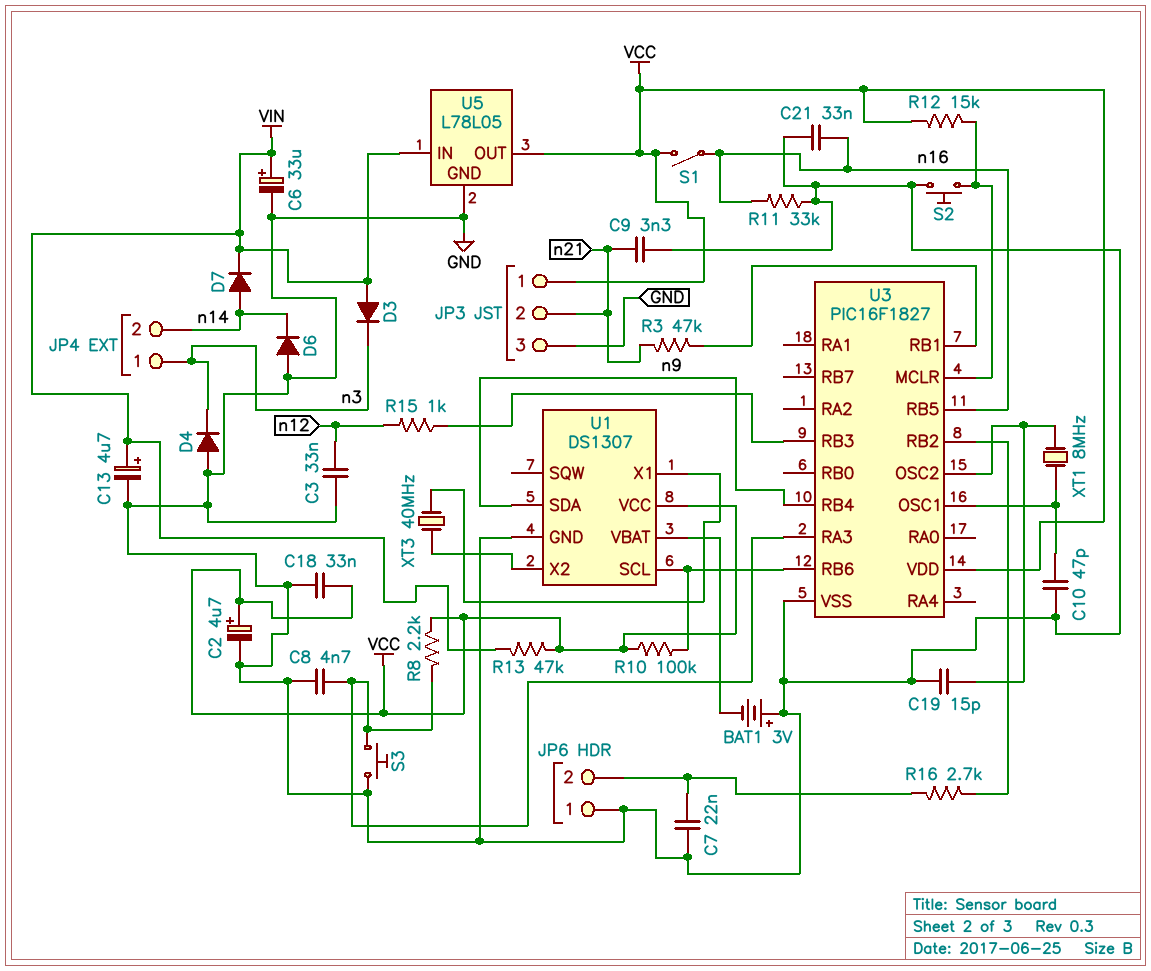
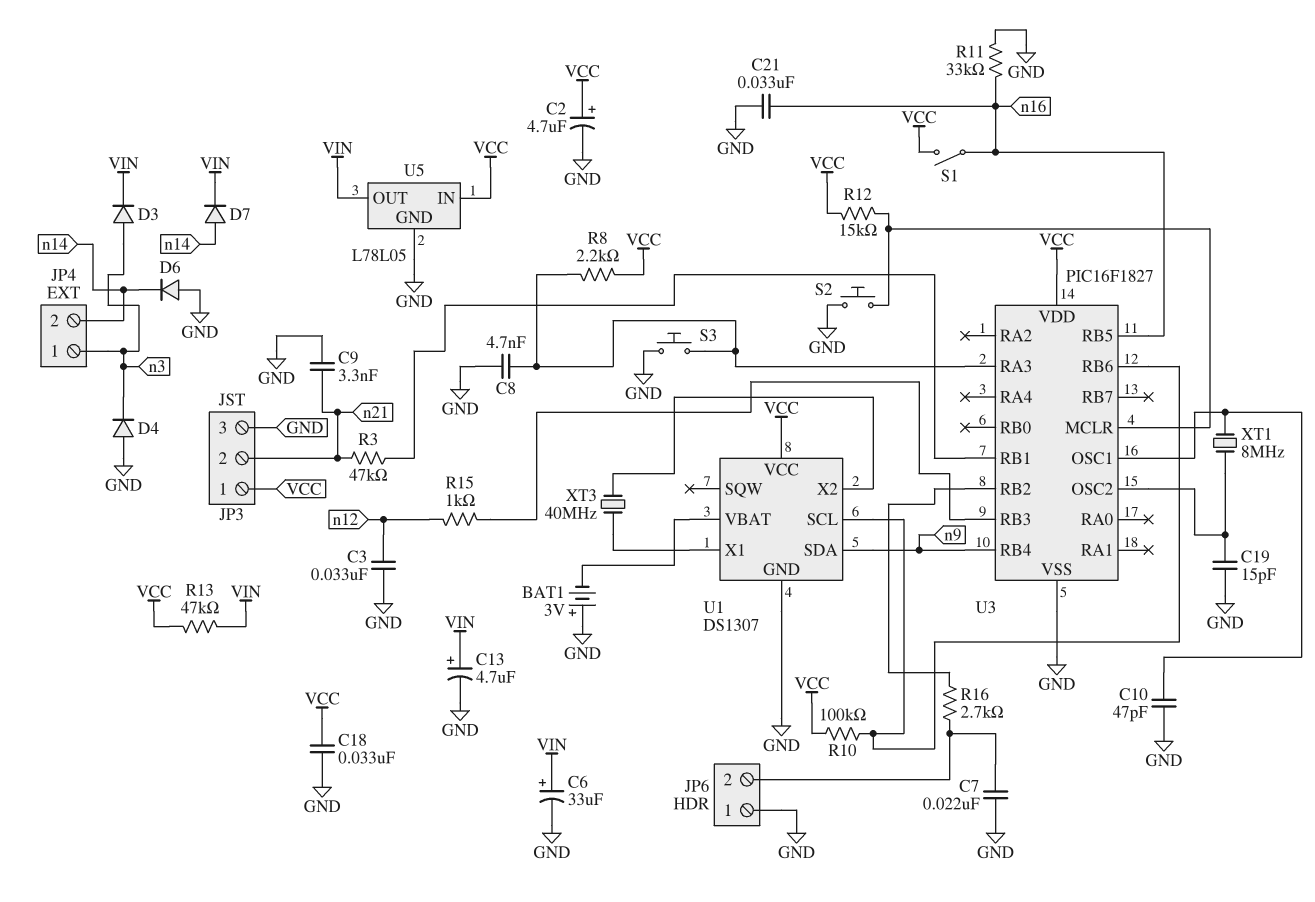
D3: diode (A VIN, K n3) -> diode (A n3, K VIN)
U5 pin IN: VIN -> VCC
U5 pin OUT: VCC -> VIN

